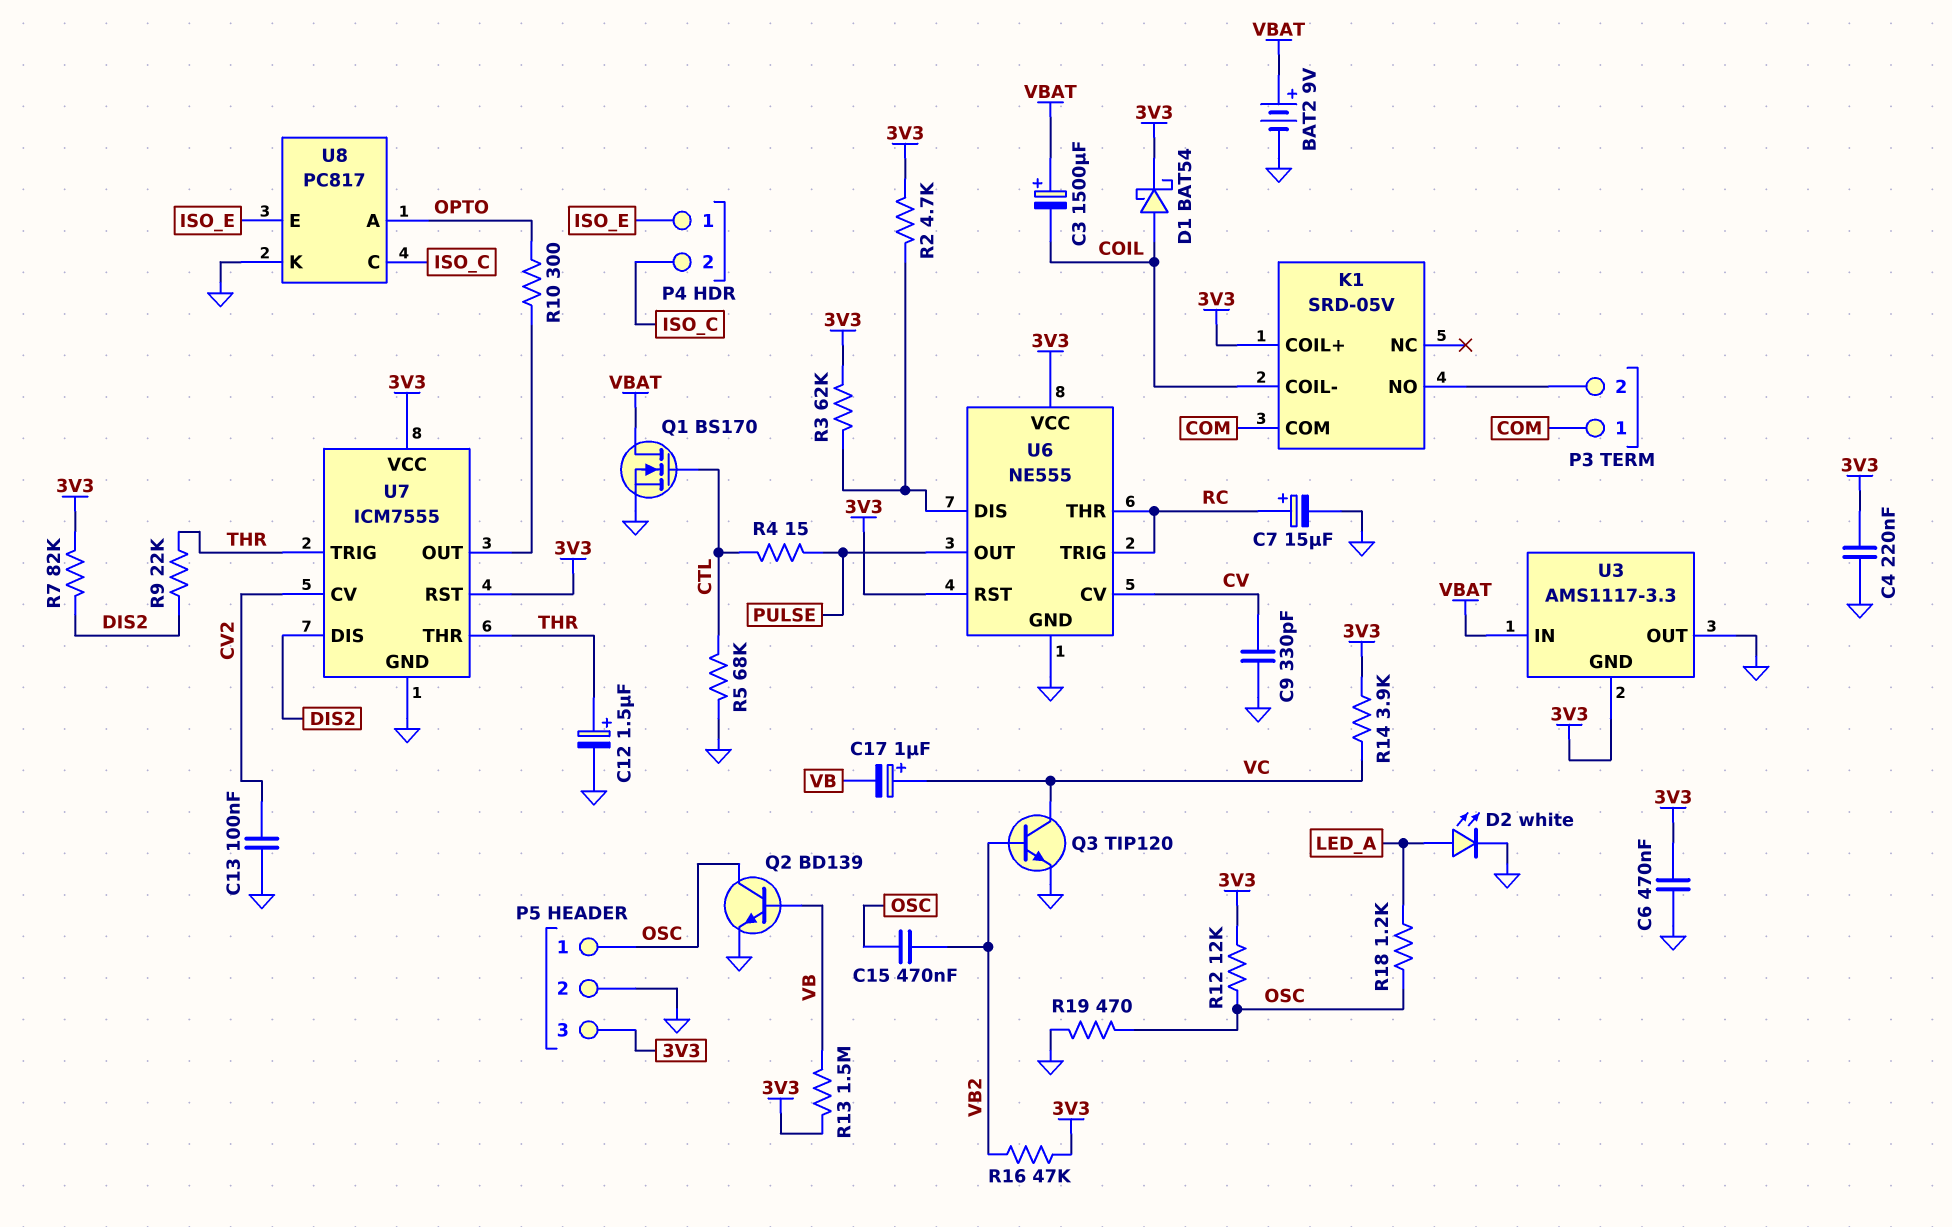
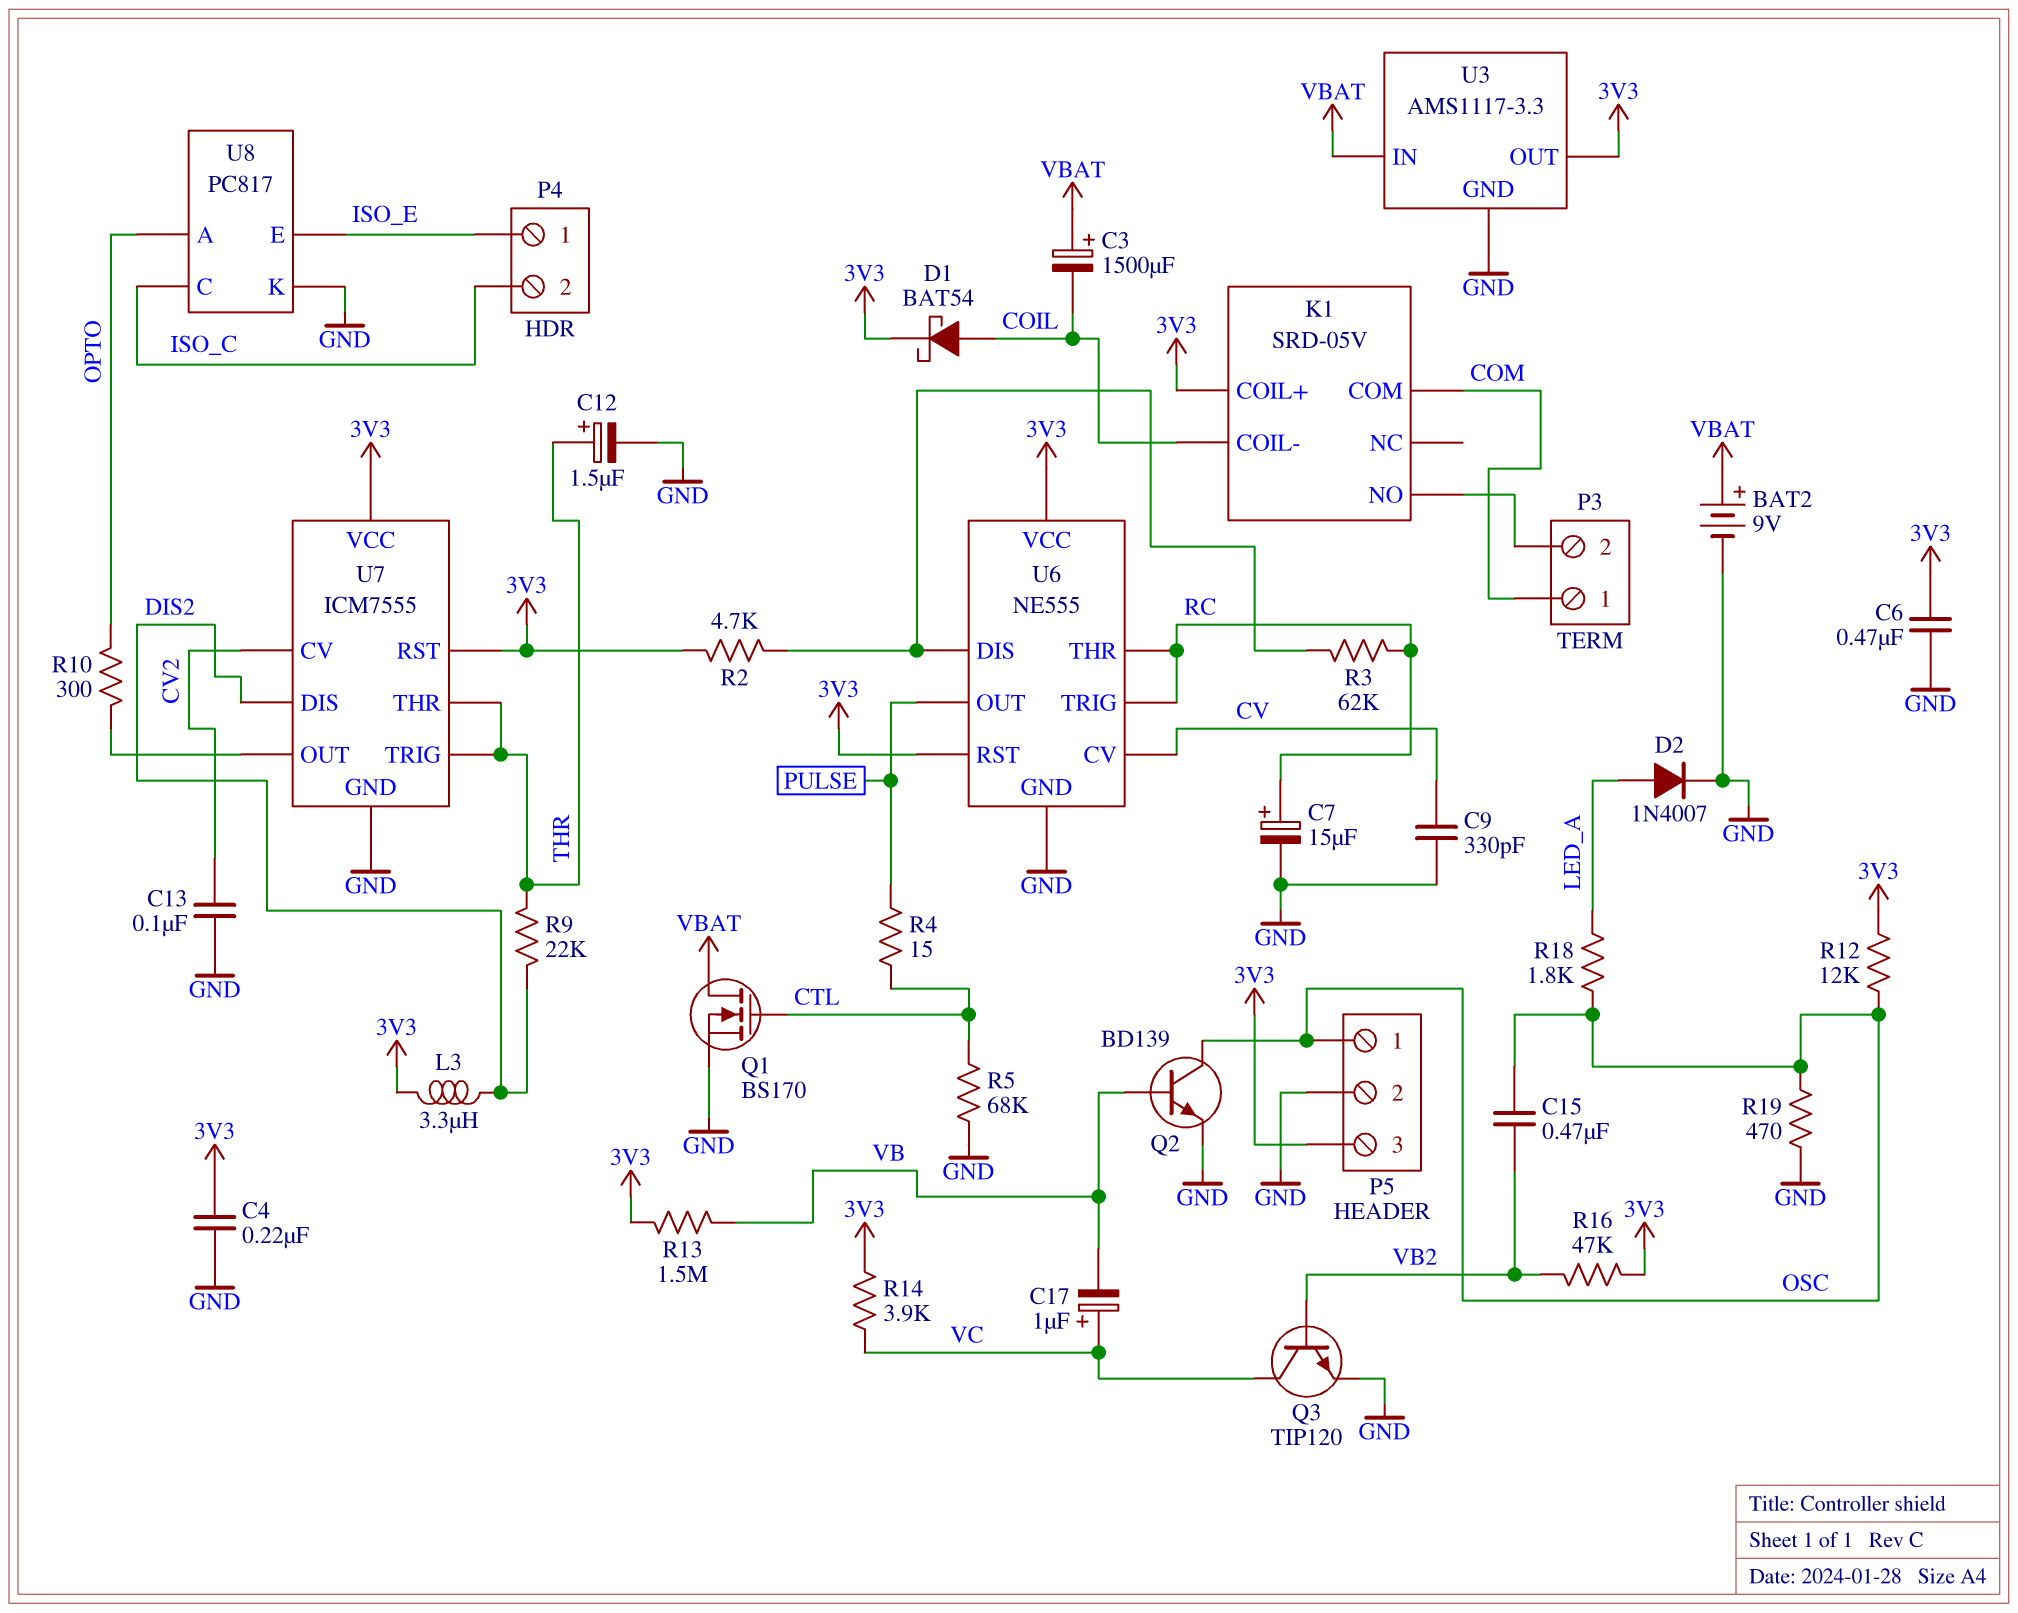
D2: LED white (A LED_A, K GND) -> diode 1N4007 (A LED_A, K GND)
L3: none -> 3.3uH (3V3, DIS2)
R3: 62k (3V3, U6/DIS) -> 62k (RC, U6/DIS)
R7: 82k (3V3, DIS2) -> none
R18: 1.2k (LED_A, OSC) -> 1.8k (LED_A, OSC)
U3 pin GND: 3V3 -> GND
U3 pin OUT: GND -> 3V3

